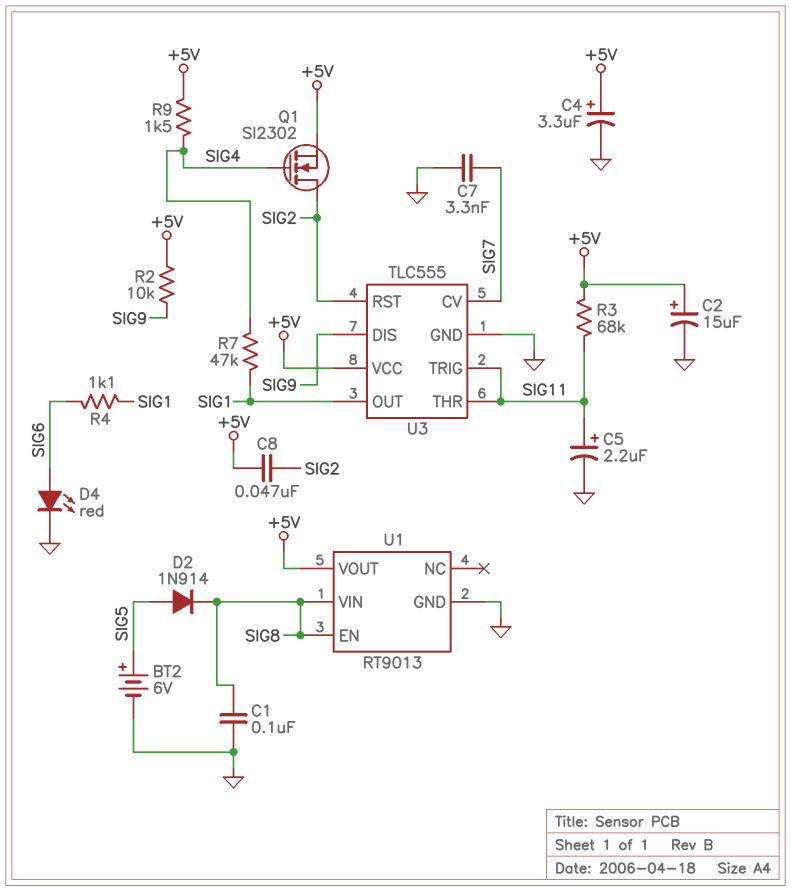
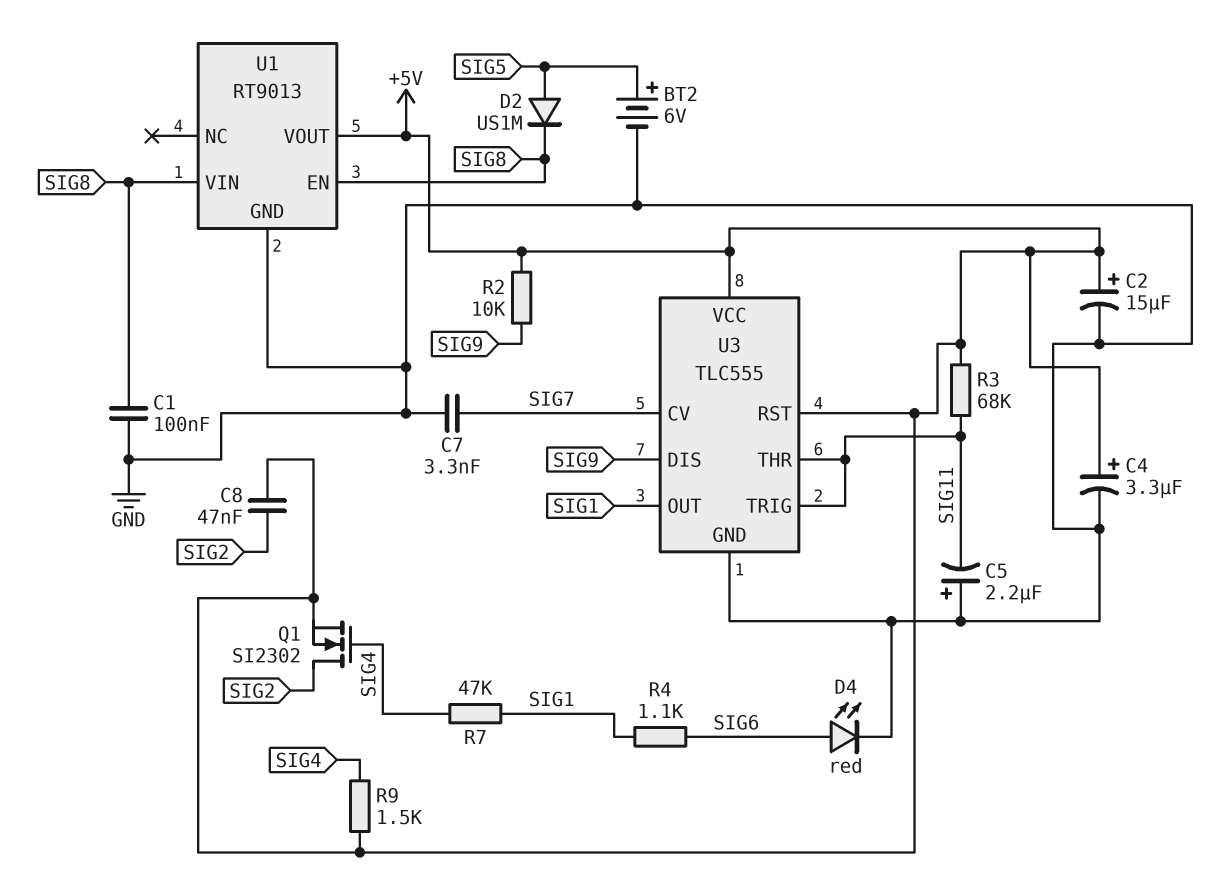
C5: 2.2uF (plus SIG11, minus GND) -> 2.2uF (plus GND, minus SIG11)
D2: diode 1N914 (A SIG5, K SIG8) -> diode US1M (A SIG5, K SIG8)
U3 pin RST: SIG2 -> +5V

